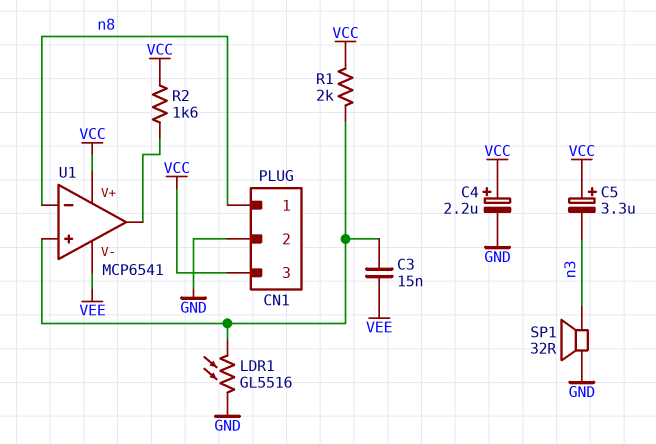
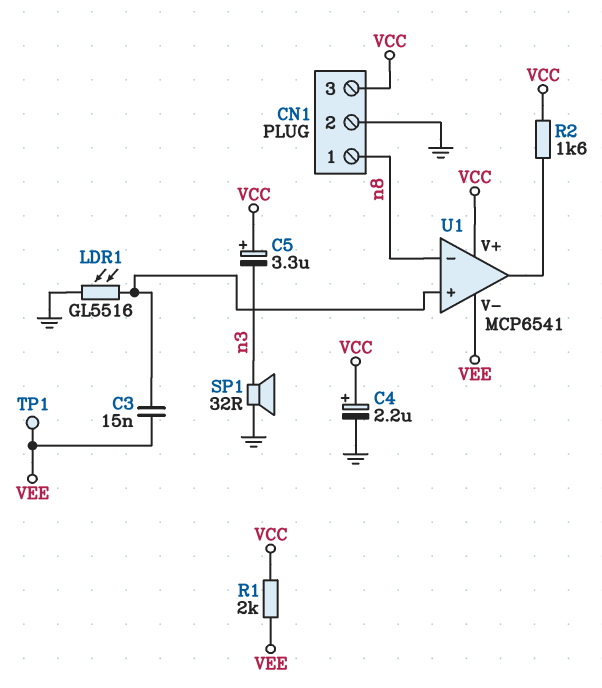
R1: 2k (U1/in+, VCC) -> 2k (VCC, VEE)
TP1: none -> test point (VEE)

